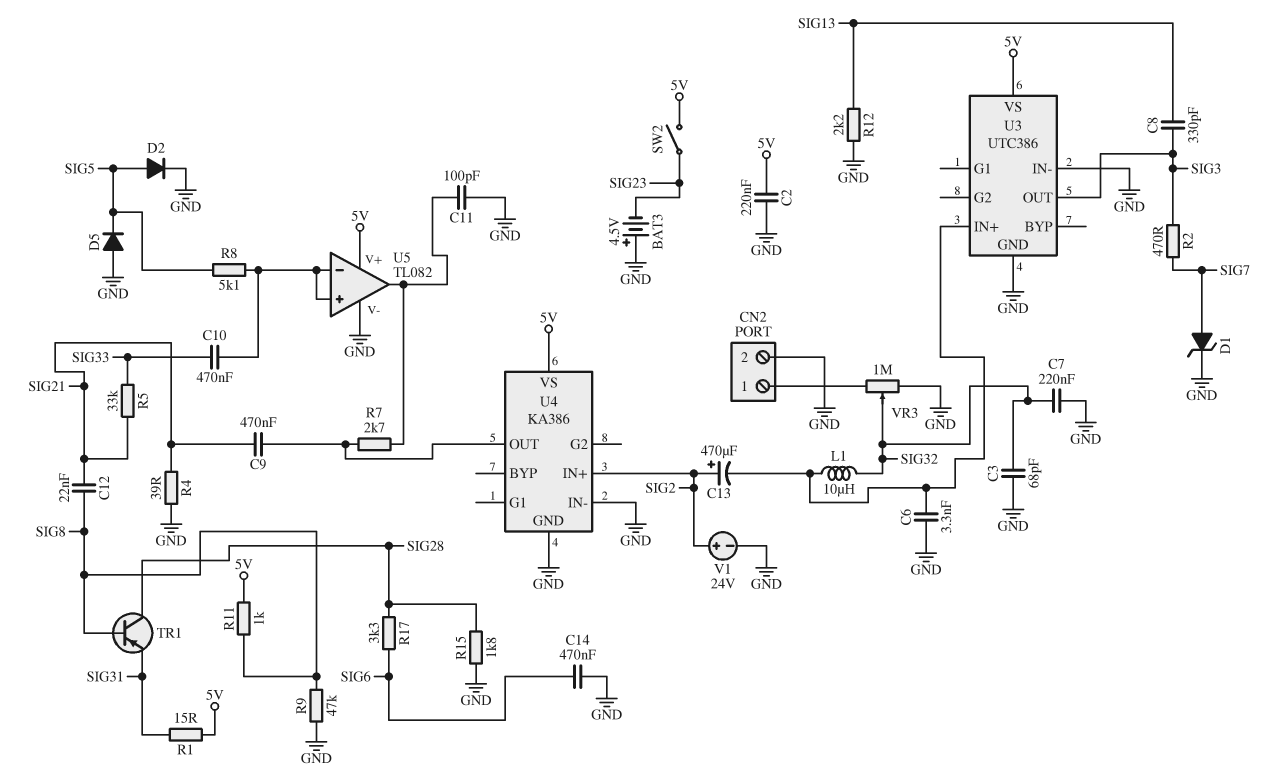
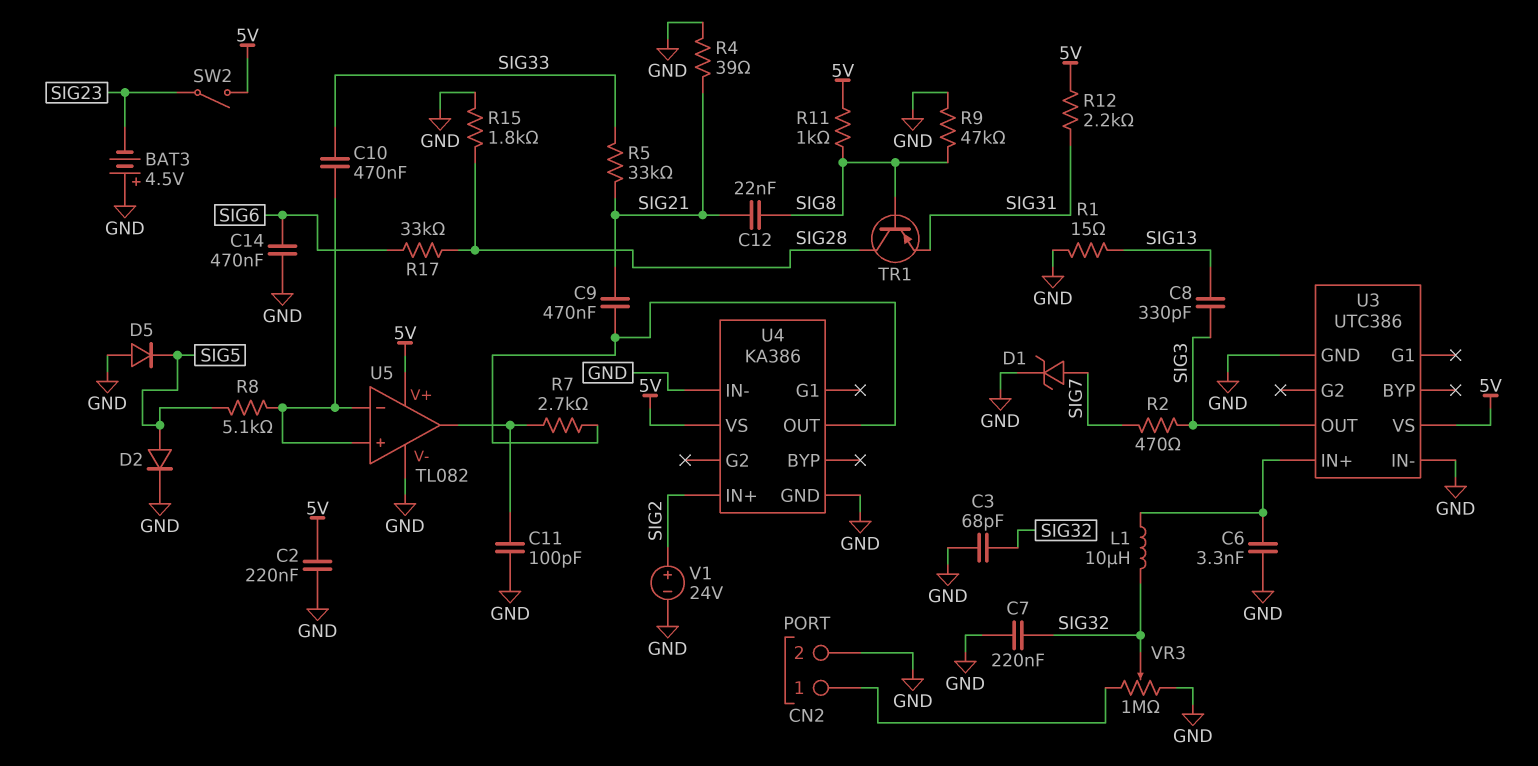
C13: 470uF (plus SIG2, minus U3/IN+) -> none
R1: 15 (5V, SIG31) -> 15 (GND, SIG13)
R12: 2.2k (GND, SIG13) -> 2.2k (5V, SIG31)
R17: 3.3k (SIG6, SIG28) -> 33k (SIG6, SIG28)

